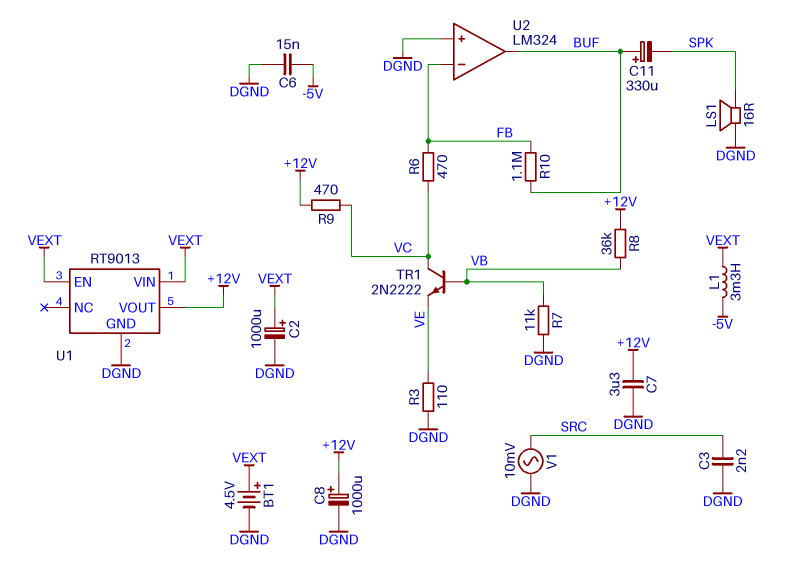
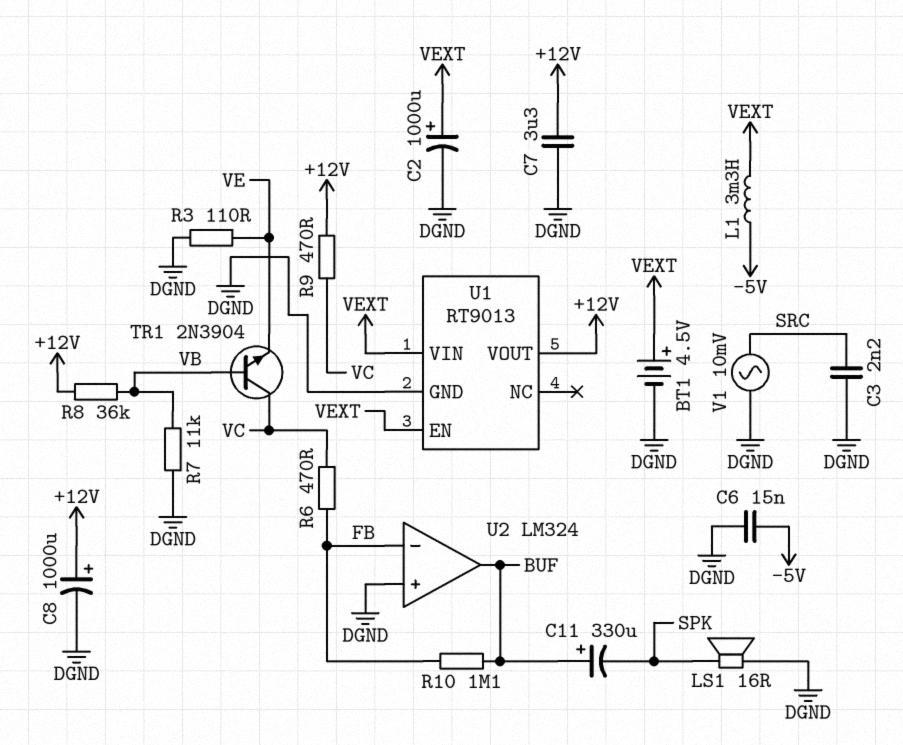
TR1: NPN 2N2222 (B VB, C VC, E VE) -> NPN 2N3904 (B VB, C VC, E VE)

